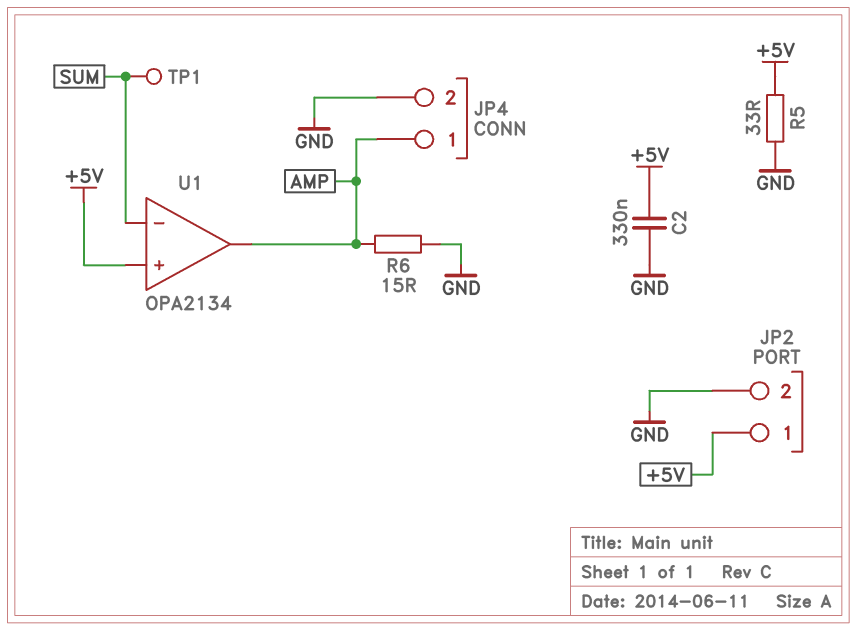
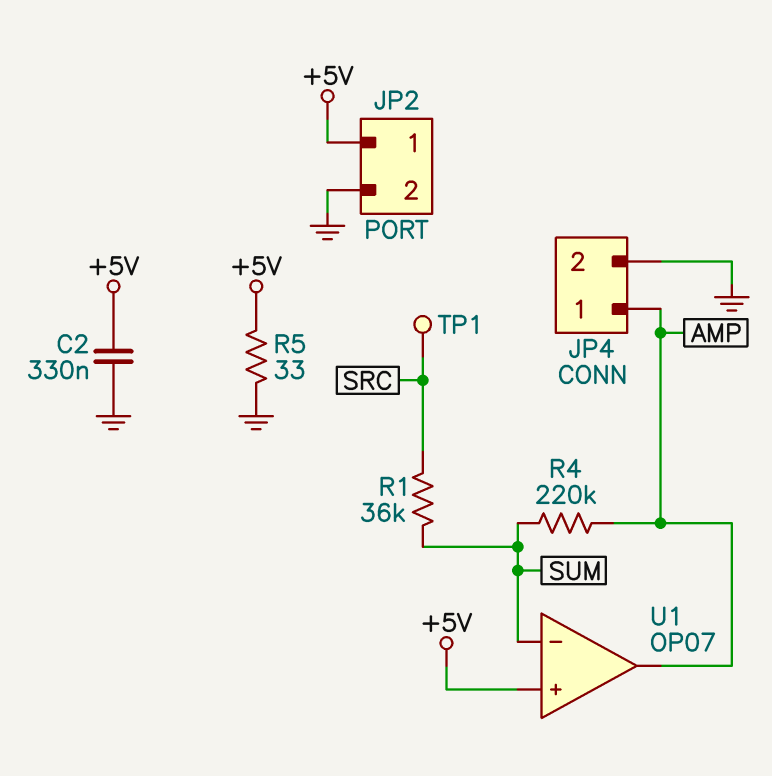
R1: none -> 36k (SRC, SUM)
R4: none -> 220k (AMP, SUM)
R6: 15 (AMP, GND) -> none
TP1: test point (SUM) -> test point (SRC)
U1: OPA2134 -> OP07

